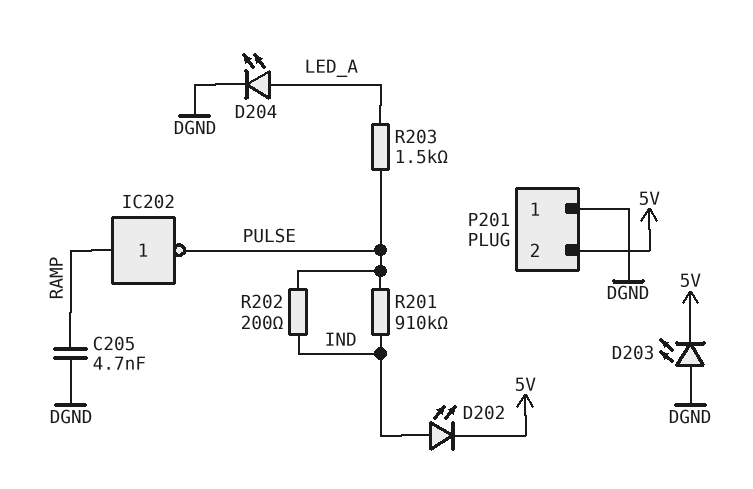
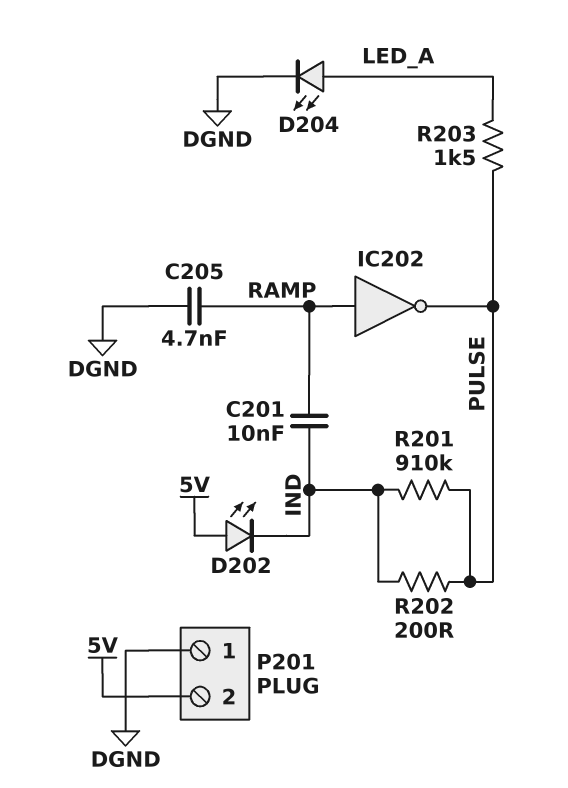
C201: none -> 10nF (IND, RAMP)
D202: LED (A IND, K 5V) -> LED (A 5V, K IND)
D203: LED (A DGND, K 5V) -> none

